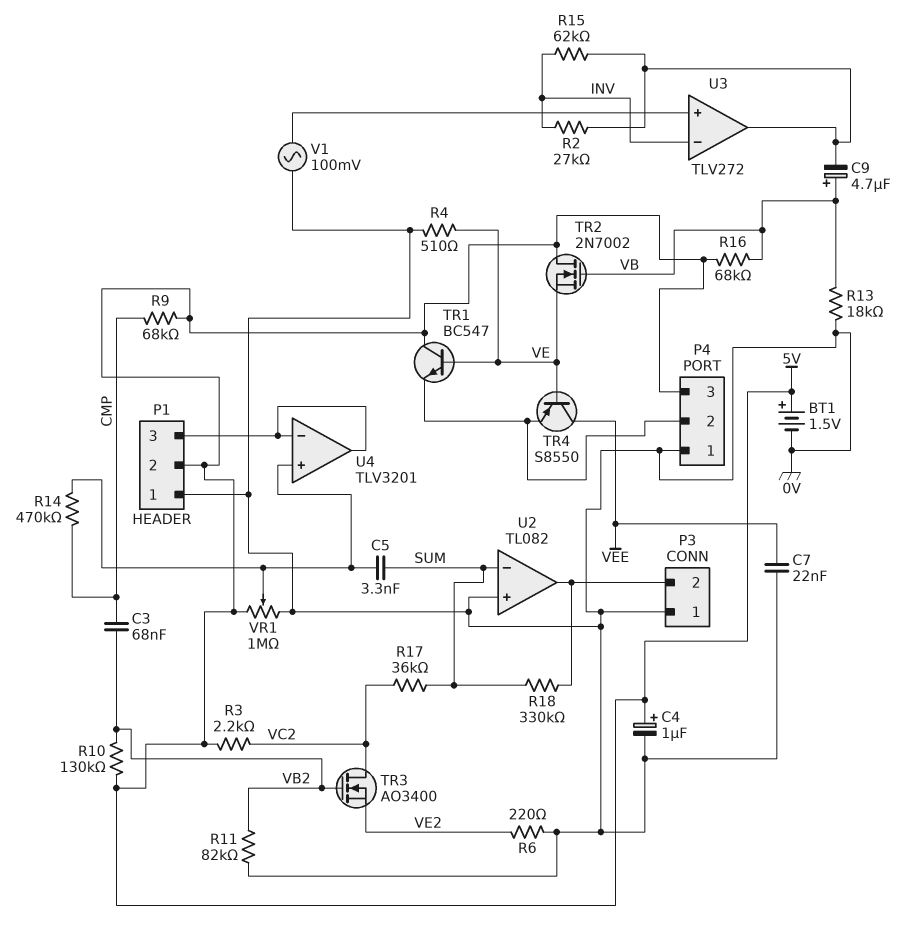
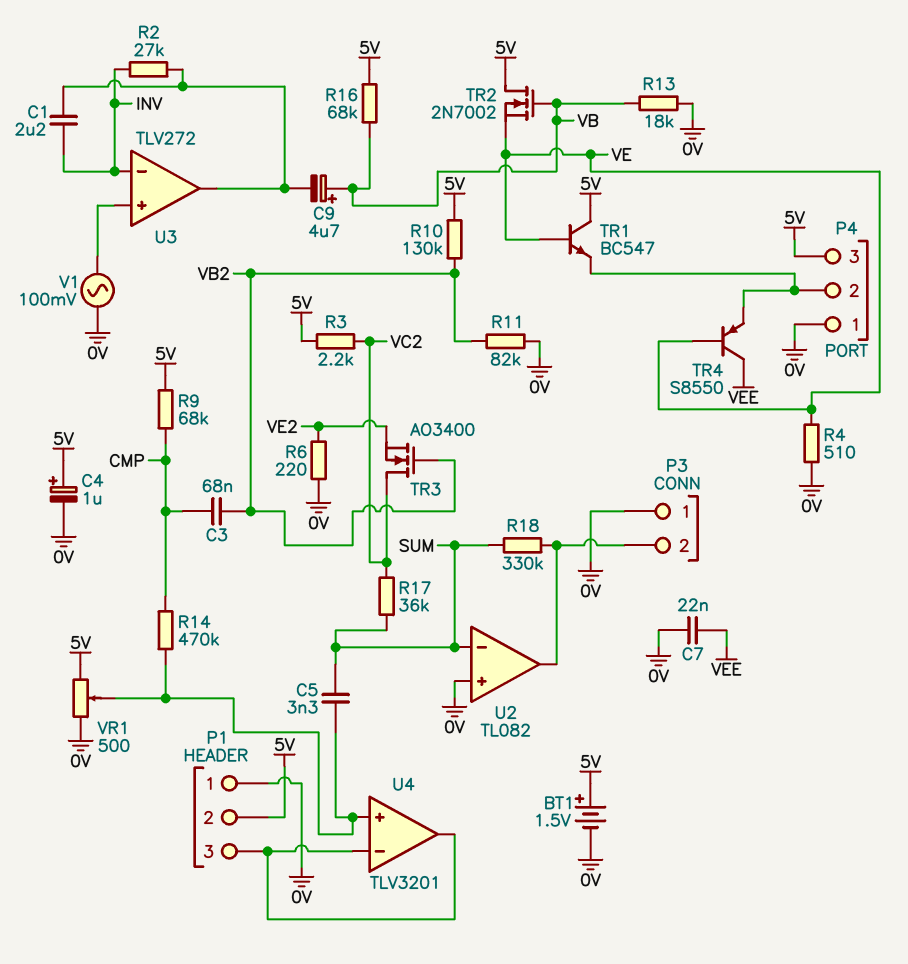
C1: none -> 2.2uF (INV, U3/out)
R15: 62k (INV, U3/out) -> none
VR1: 1M (0V, 5V, wiper U4/in+) -> 500 (0V, 5V, wiper U4/in+)

